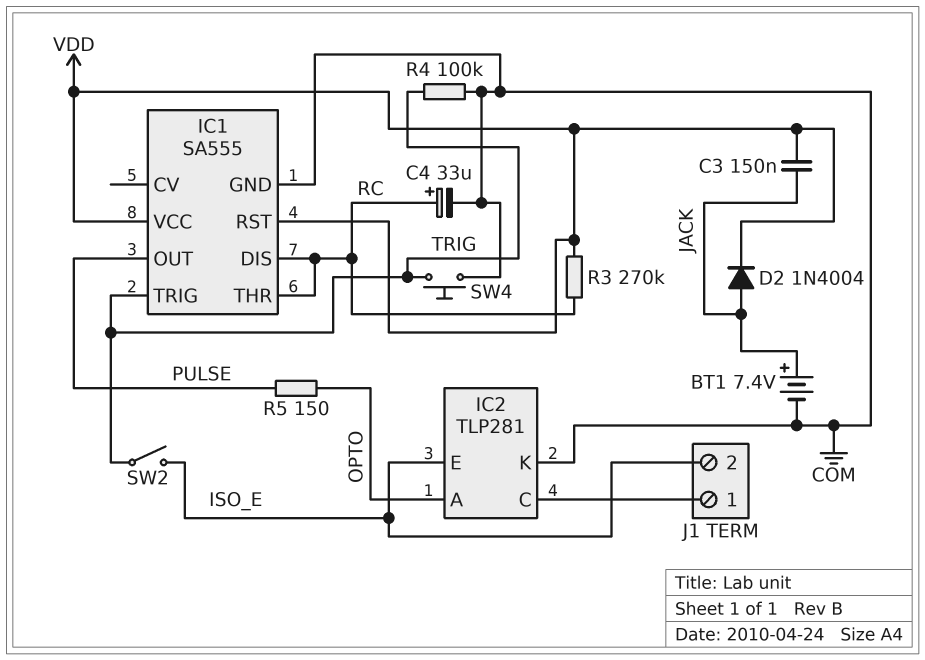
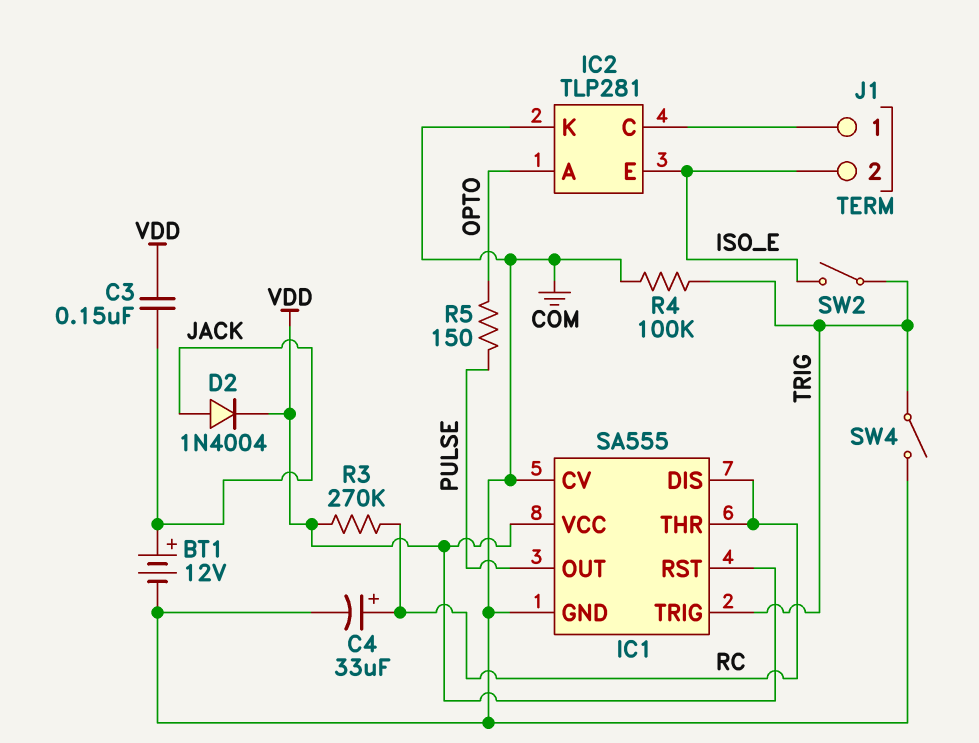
BT1: 7.4V (plus JACK, minus COM) -> 12V (plus JACK, minus COM)
IC1 pin CV: none -> COM
SW4: button (COM, TRIG) -> switch (COM, TRIG)

